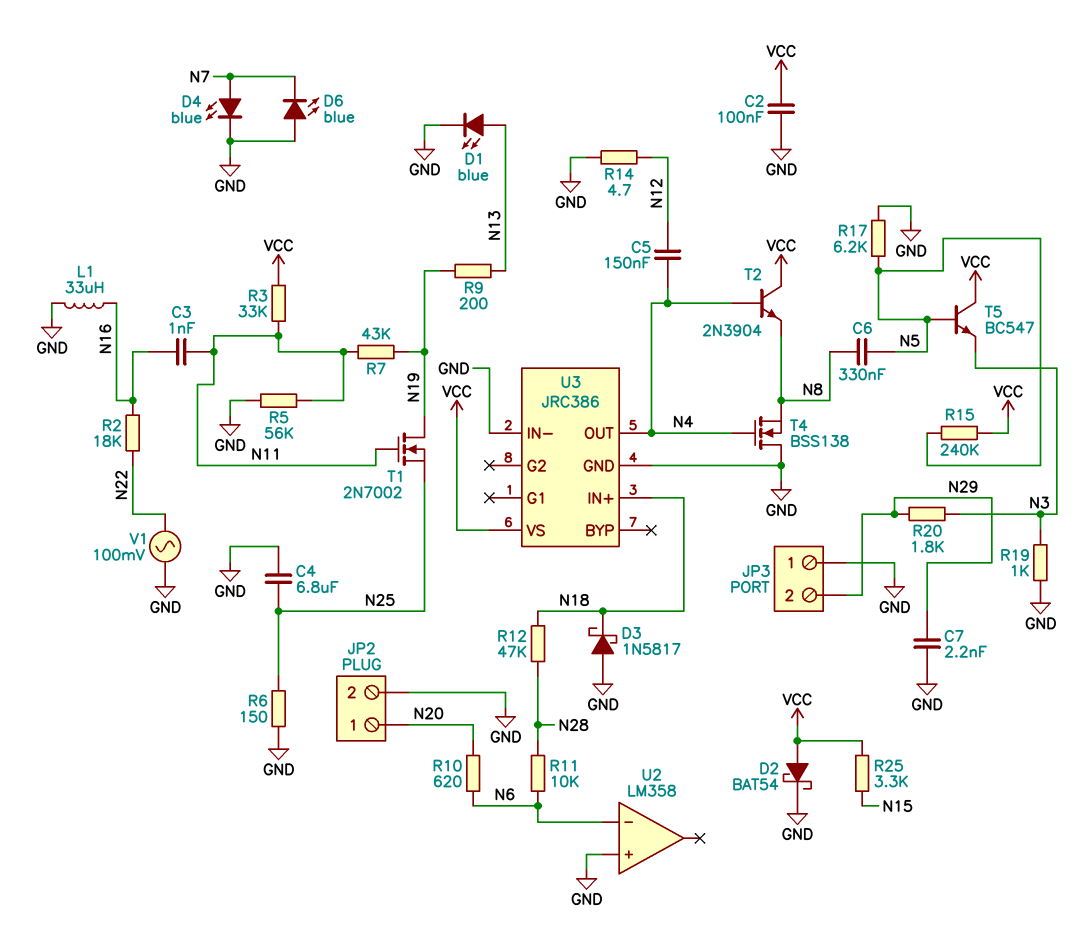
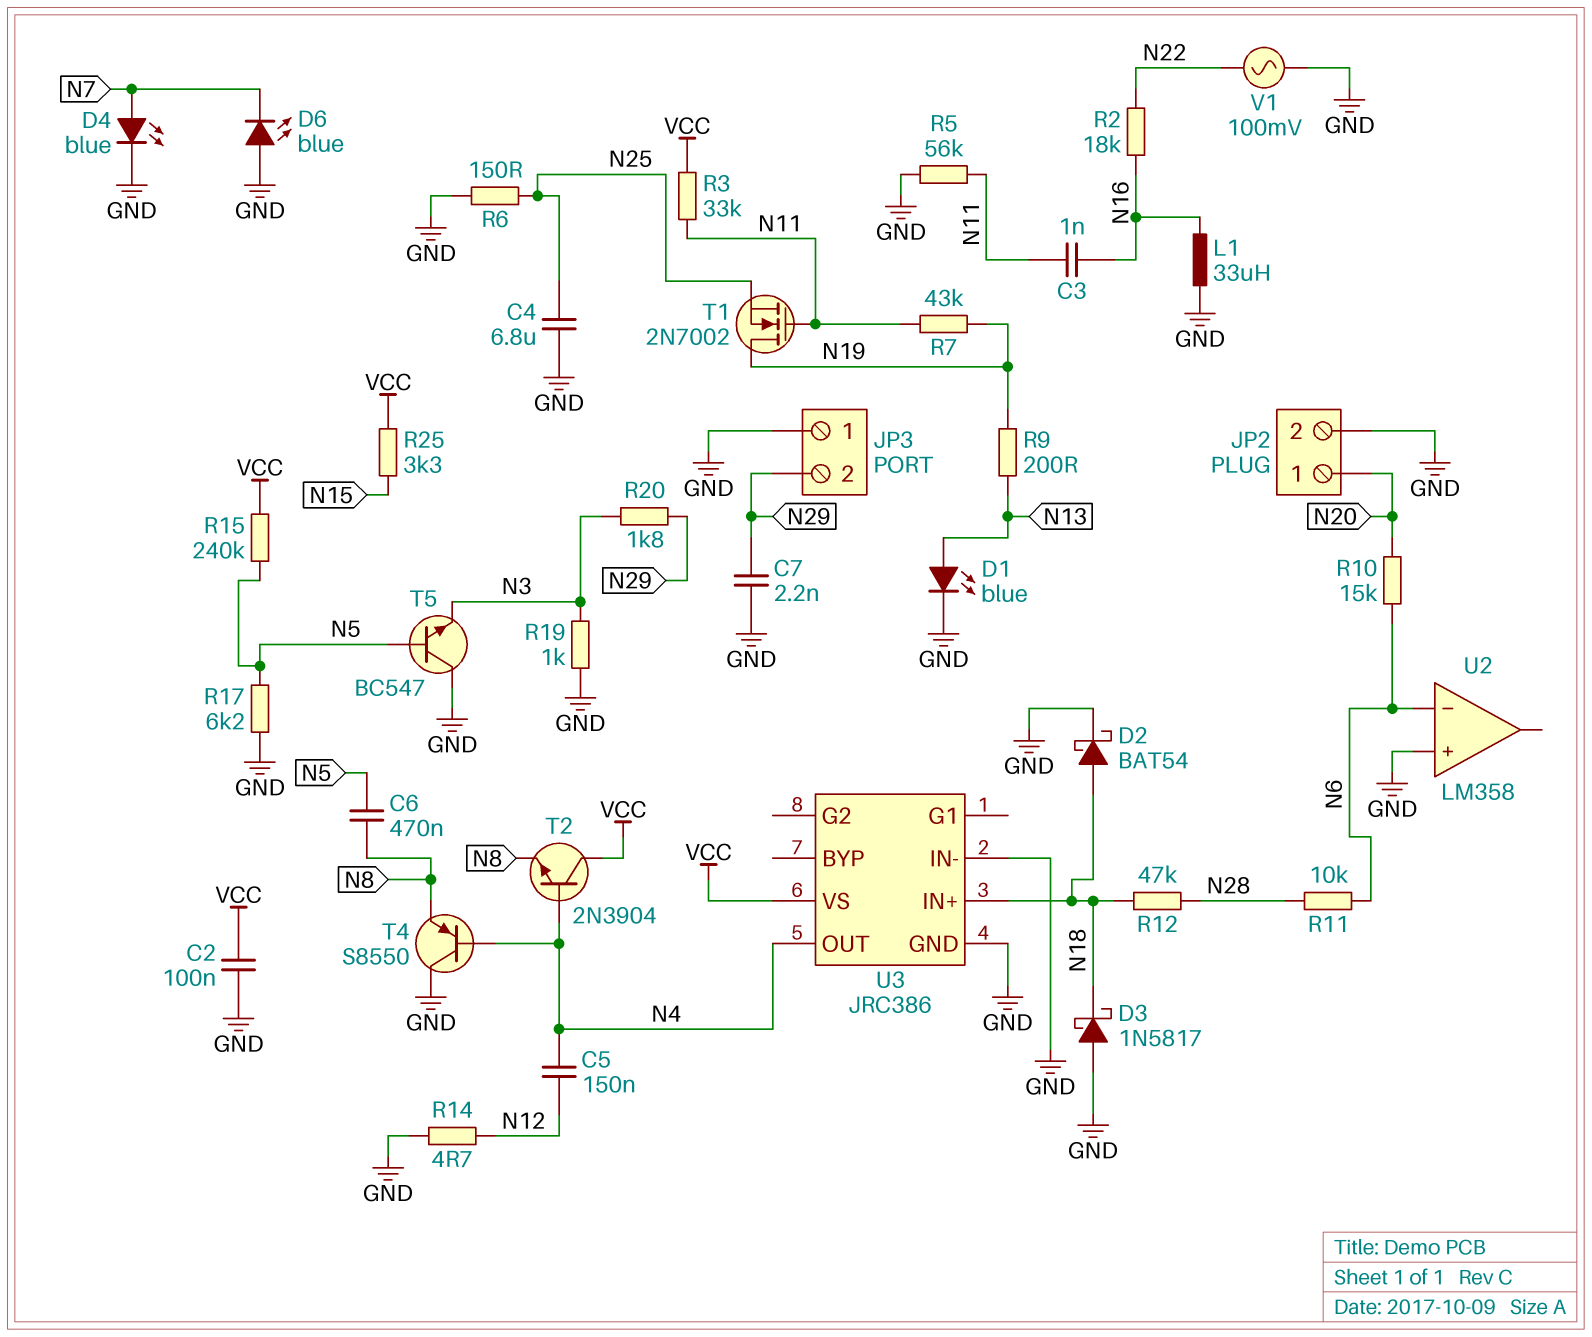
C6: 330nF (N5, N8) -> 470nF (N5, N8)
D2: schottky BAT54 (A VCC, K GND) -> schottky BAT54 (A N18, K GND)
R10: 620 (N6, N20) -> 15k (N6, N20)
T4: NMOS BSS138 (G N4, D GND, S N8) -> PNP S8550 (B N4, C GND, E N8)
T5: NPN BC547 (B N5, C VCC, E N3) -> NPN BC547 (B N5, C GND, E N3)

